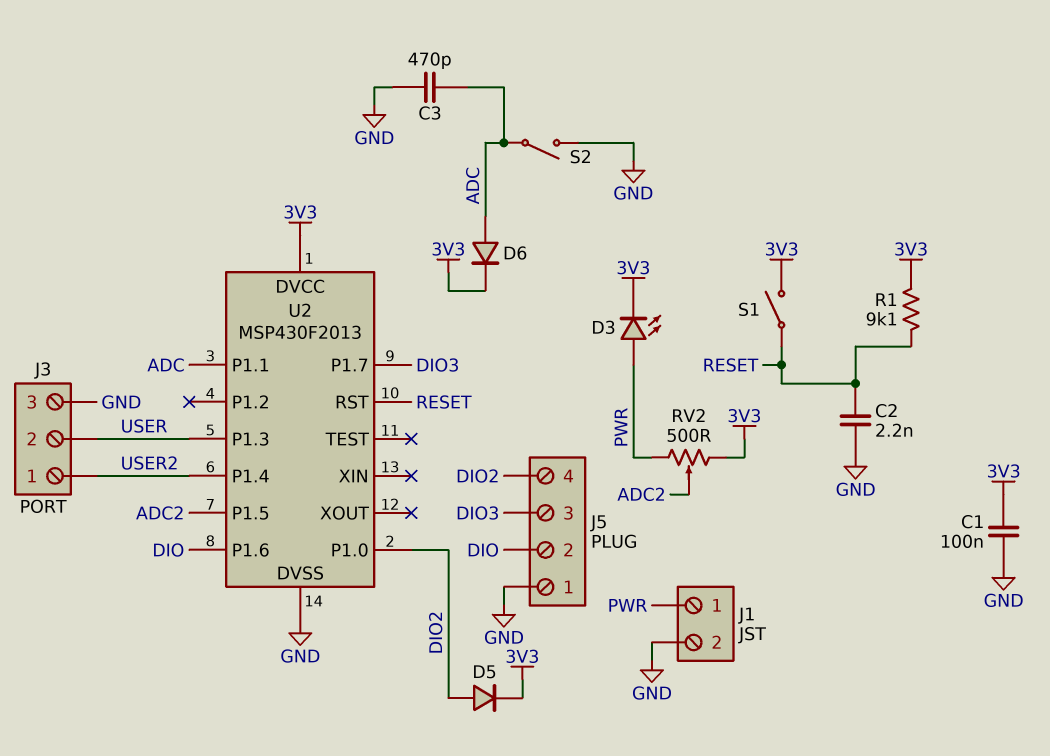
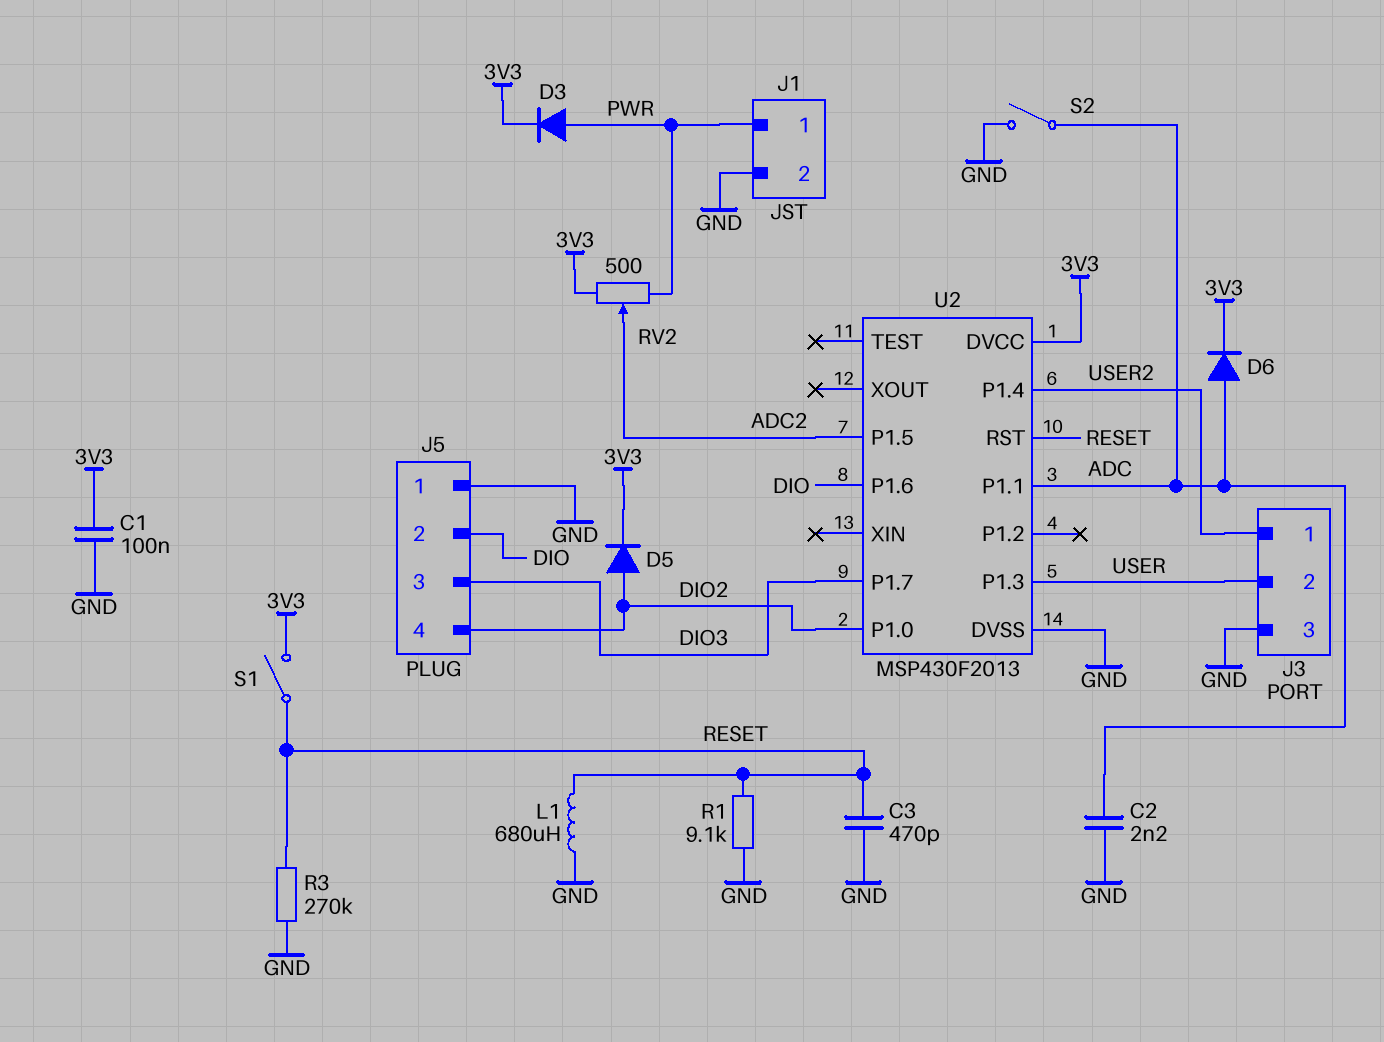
C2: 2.2nF (GND, RESET) -> 2.2nF (ADC, GND)
C3: 470pF (ADC, GND) -> 470pF (GND, RESET)
D3: LED (A PWR, K 3V3) -> diode (A PWR, K 3V3)
L1: none -> 680uH (GND, RESET)
R1: 9.1k (3V3, RESET) -> 9.1k (GND, RESET)
R3: none -> 270k (GND, RESET)

